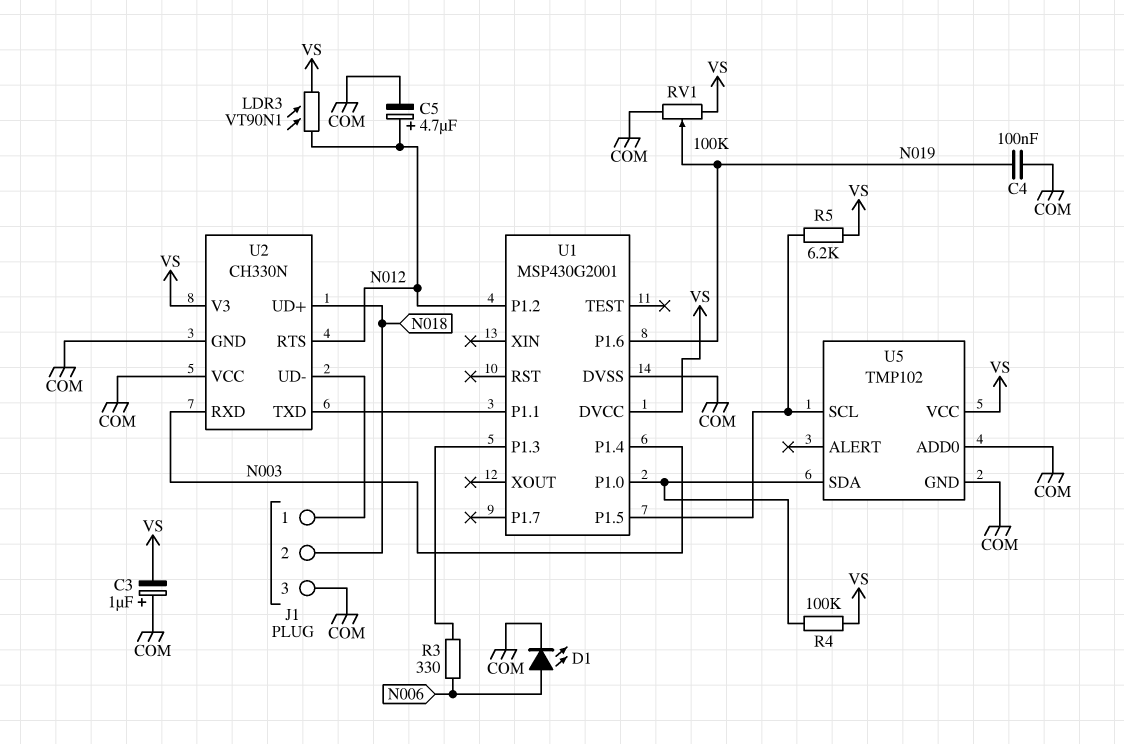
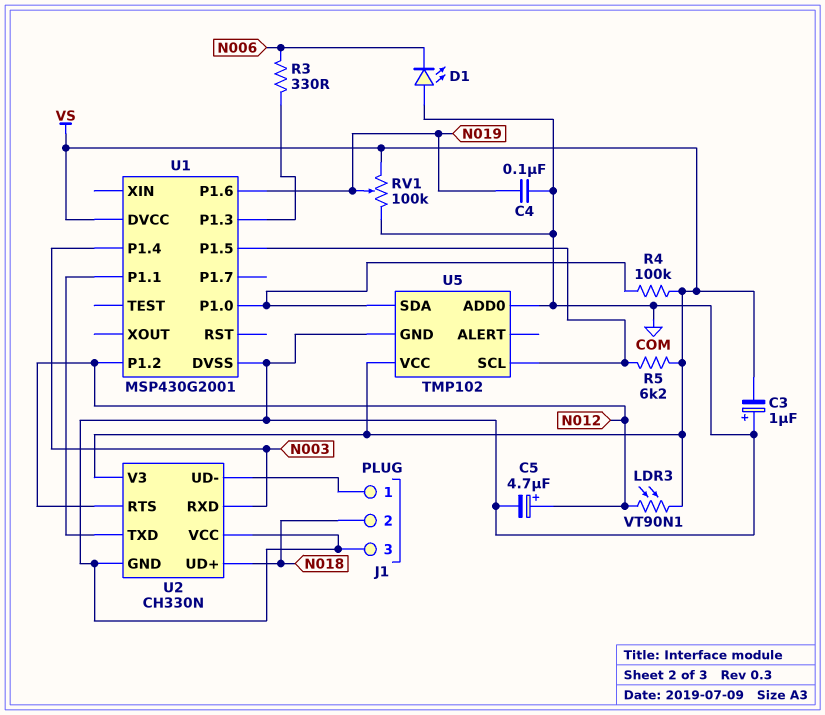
D1: LED (A N006, K COM) -> LED (A COM, K N006)

